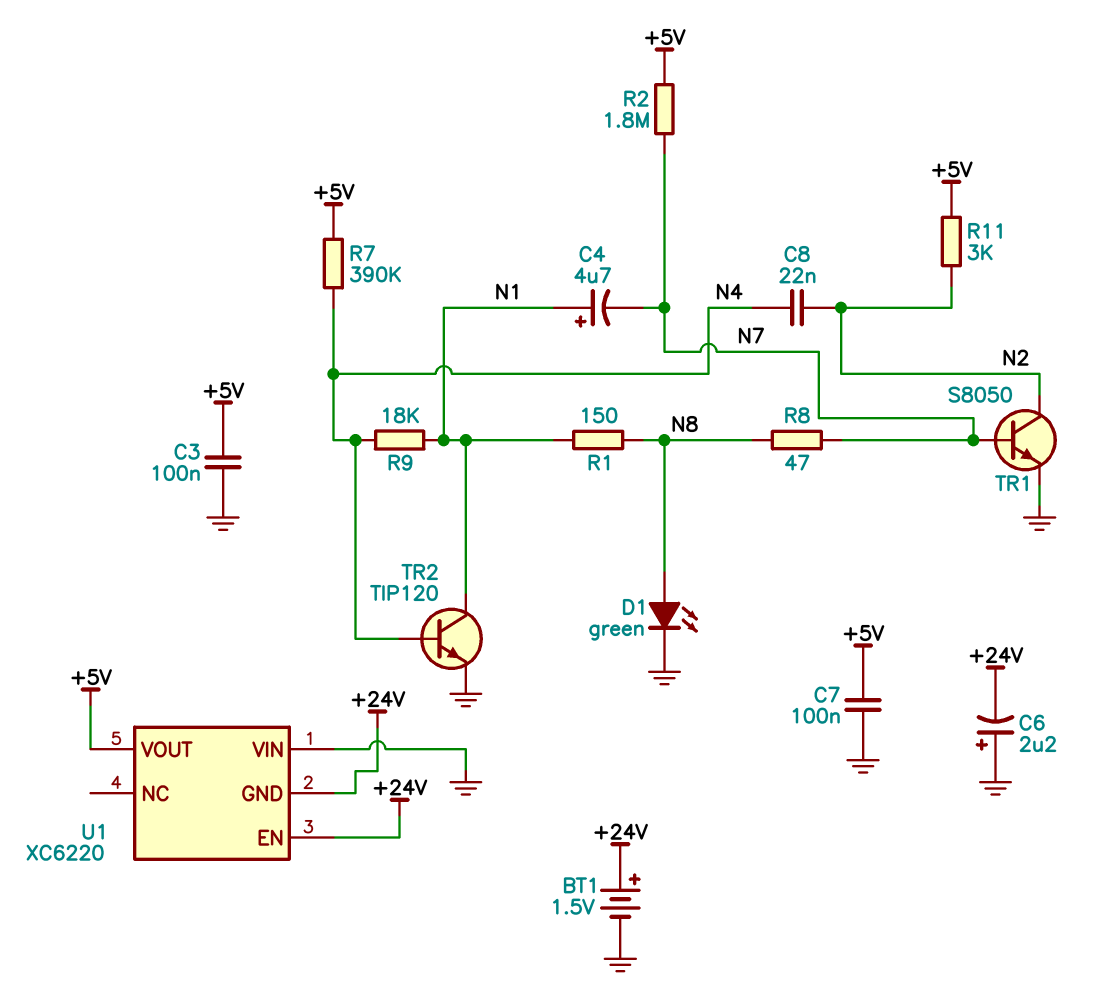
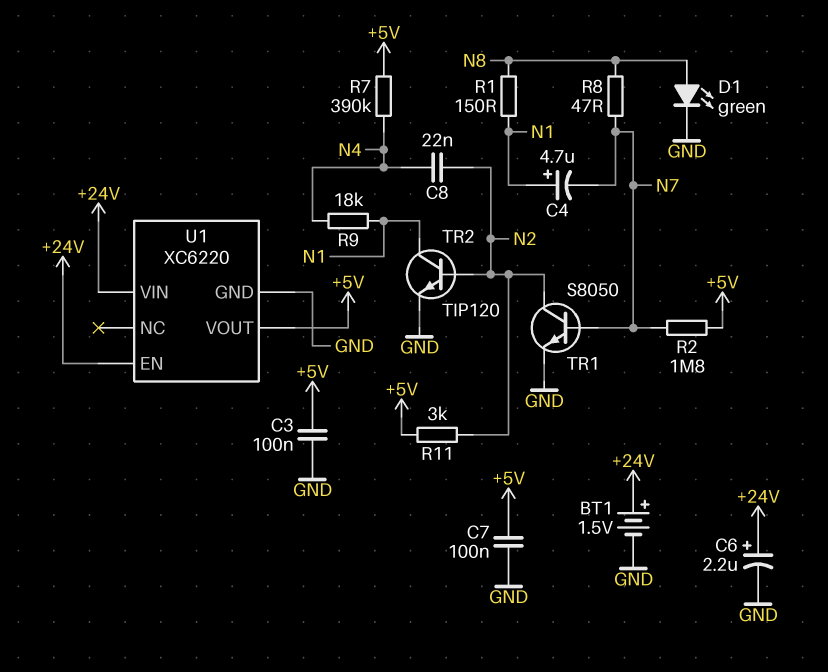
C6: 2.2uF (plus GND, minus +24V) -> 2.2uF (plus +24V, minus GND)
TR2: NPN TIP120 (B N4, C N1, E GND) -> NPN TIP120 (B N2, C N1, E GND)
U1 pin GND: +24V -> GND
U1 pin VIN: GND -> +24V

